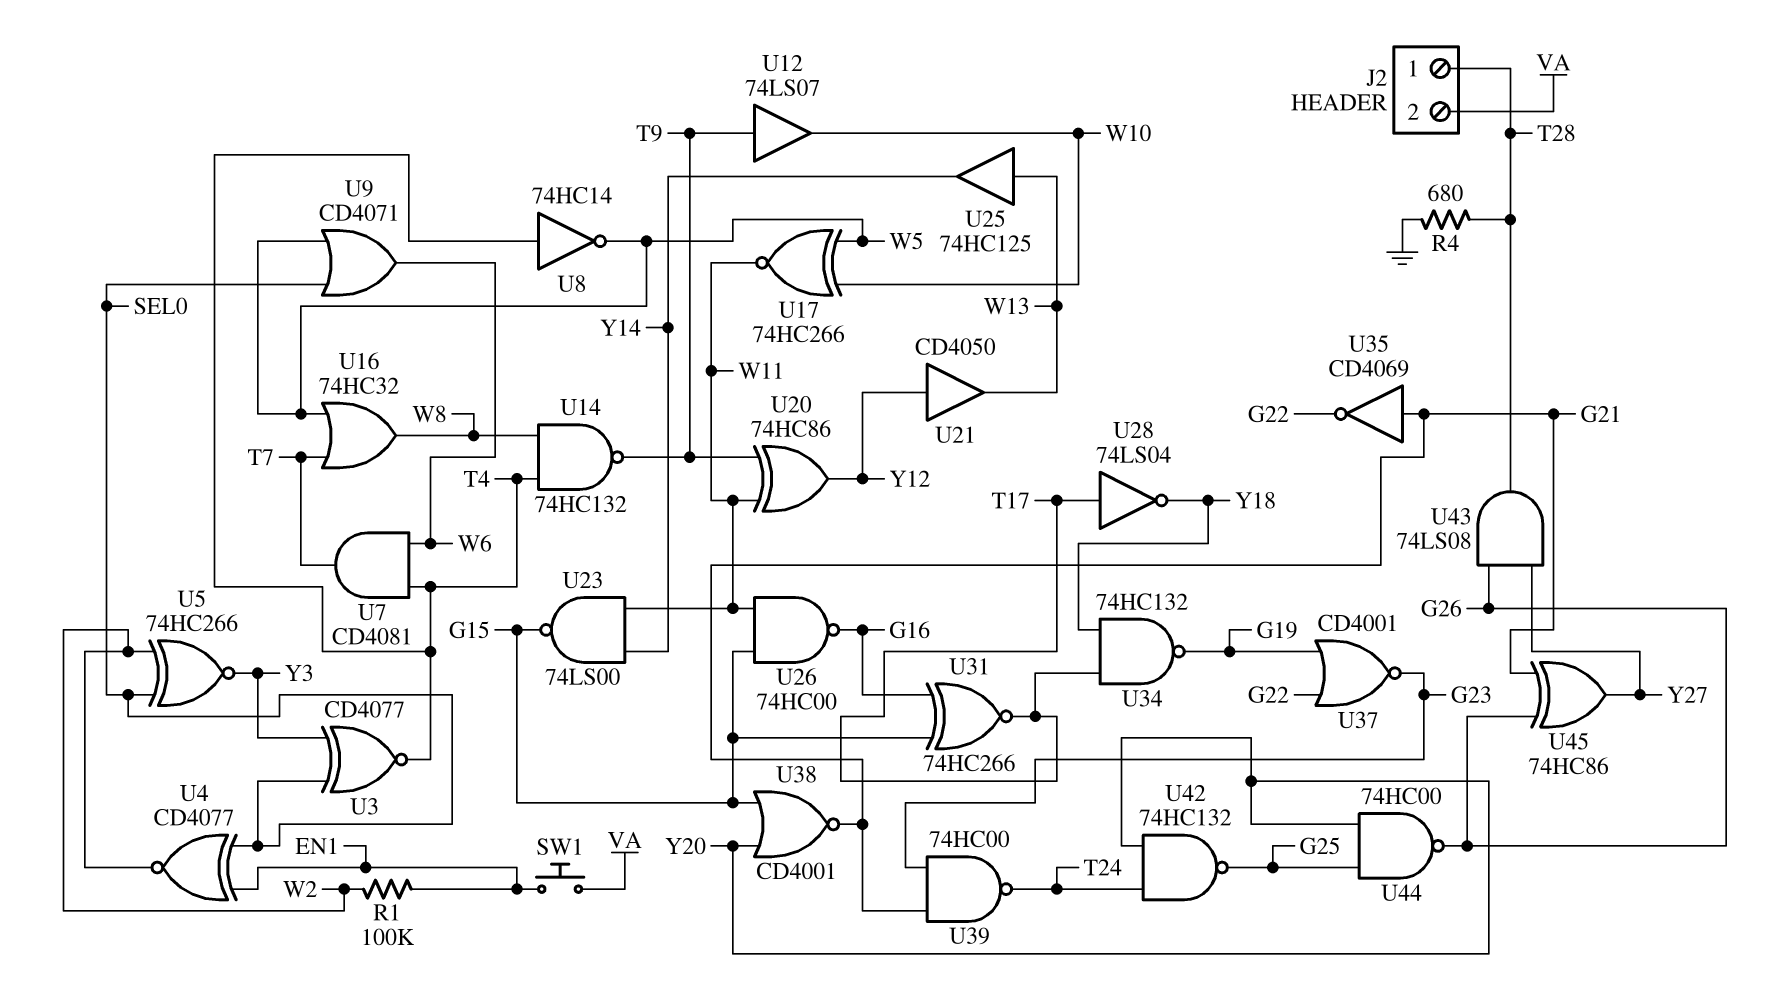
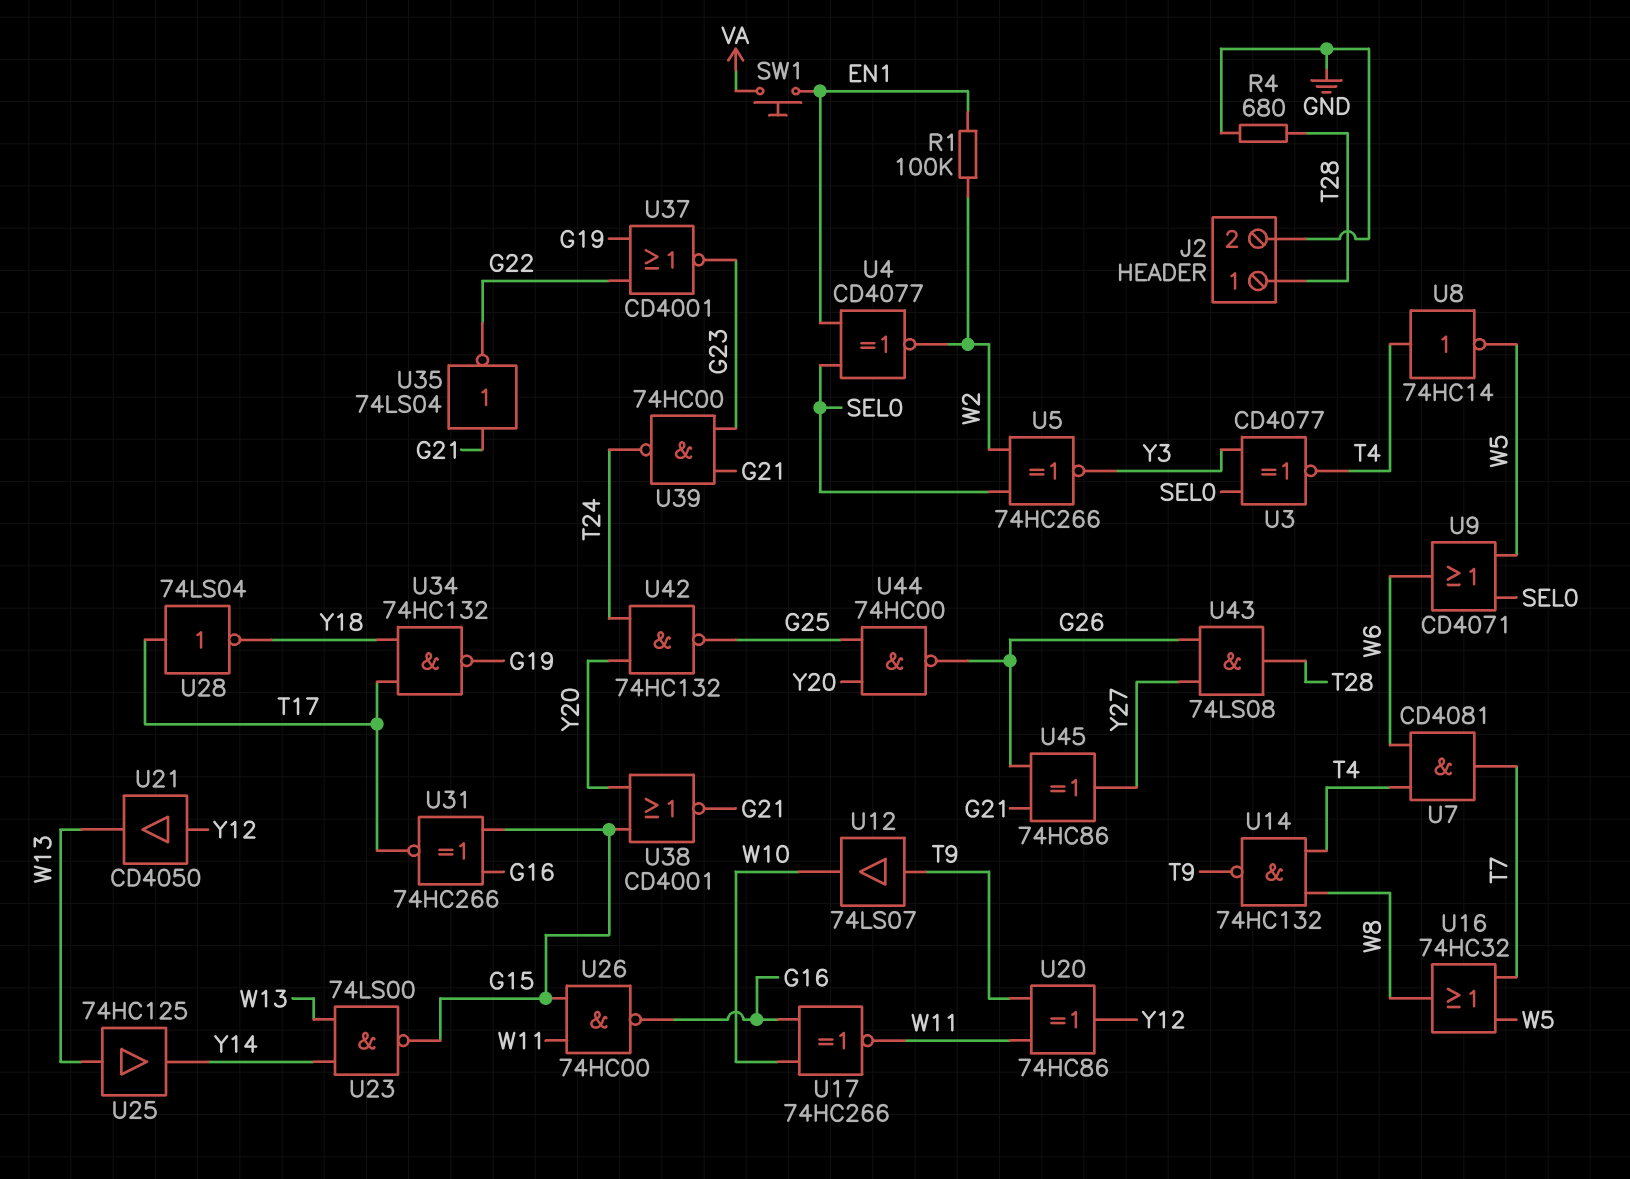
J2 pin 2: VA -> GND
U17: XNOR 74HC266 (in W5, in W10, out W11) -> XNOR 74HC266 (in G16, in W10, out W11)
U23: NAND 74LS00 (in W11, in Y14, out G15) -> NAND 74LS00 (in W13, in Y14, out G15)
U35: NOT CD4069 (in G21, out G22) -> NOT 74LS04 (in G21, out G22)

